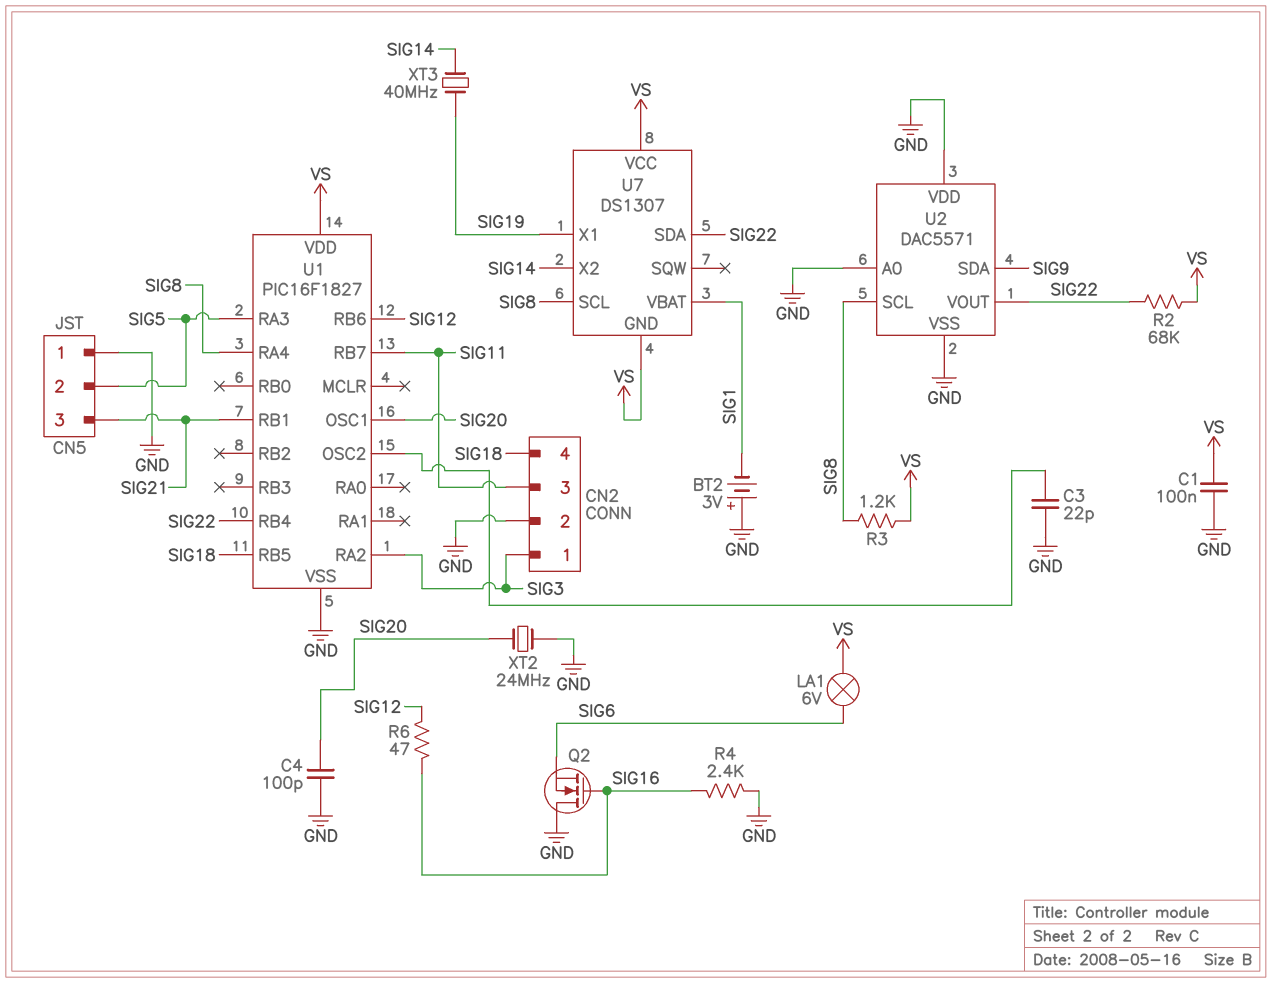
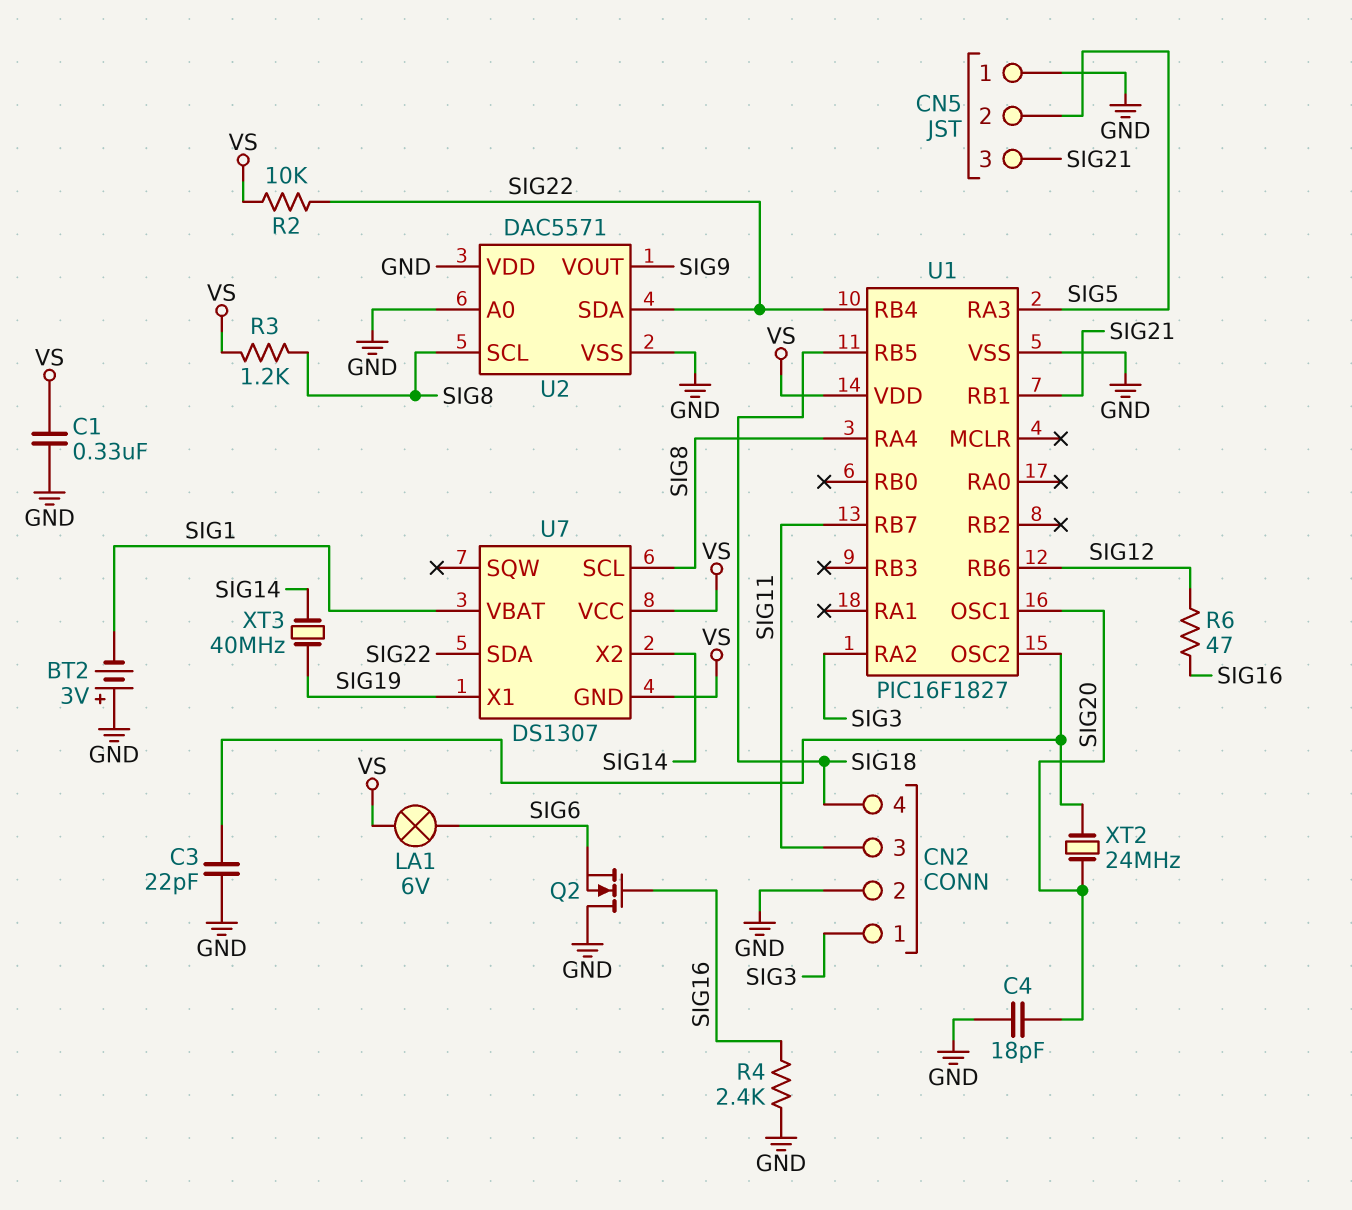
C1: 100nF (GND, VS) -> 330nF (GND, VS)
C4: 100pF (GND, SIG20) -> 18pF (GND, SIG20)
R2: 68k (SIG22, VS) -> 10k (SIG22, VS)
U2 pin SDA: SIG9 -> SIG22
U2 pin VOUT: SIG22 -> SIG9
XT2: 24MHz (GND, SIG20) -> 24MHz (SIG20, U1/OSC2)

